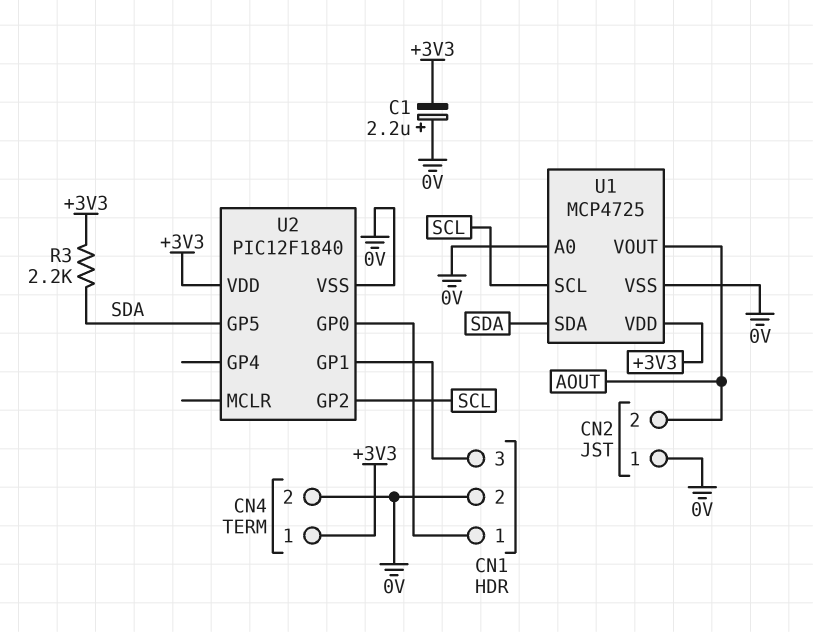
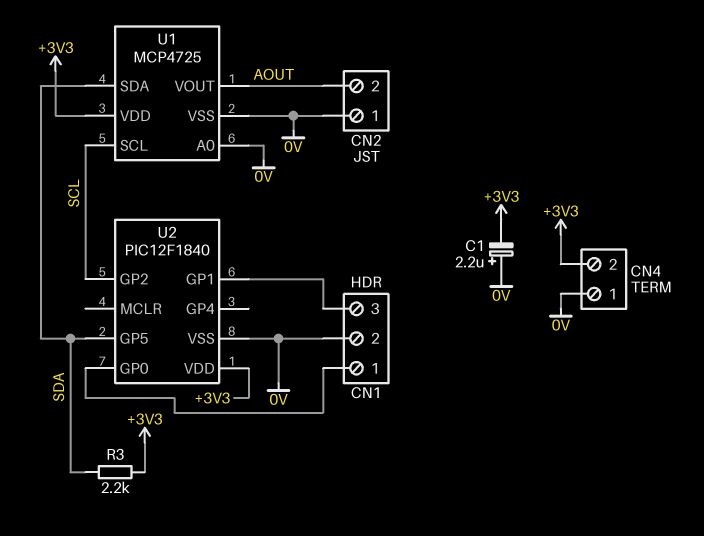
CN4 pin 1: +3V3 -> 0V
CN4 pin 2: 0V -> +3V3

